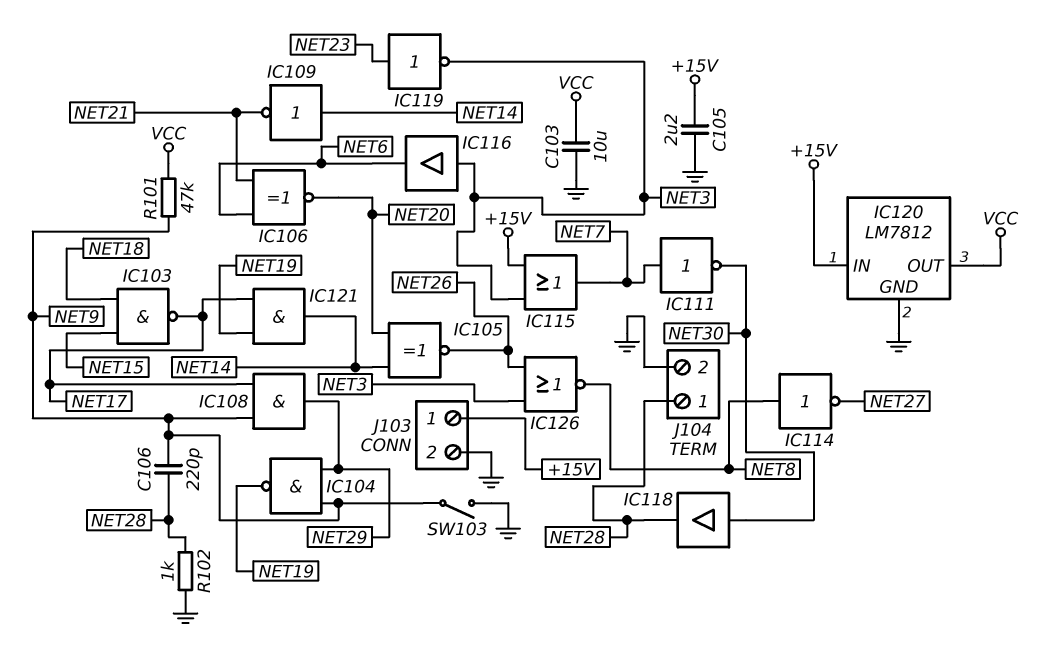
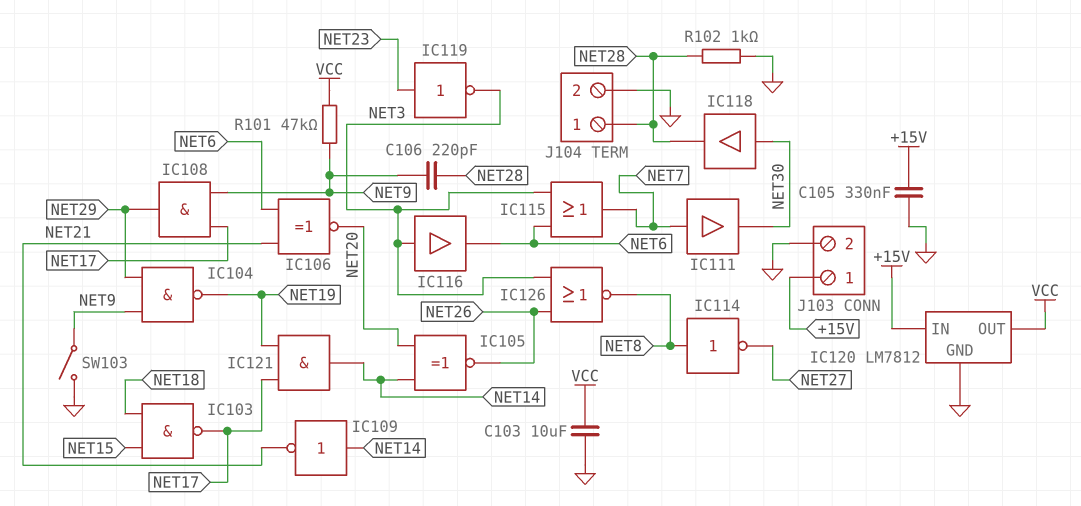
C105: 2.2uF (+15V, GND) -> 330nF (+15V, GND)
IC111: NOT (in NET7, out NET30) -> buffer (in NET7, out NET30)
IC115: OR (in +15V, in NET3, out NET7) -> OR (in NET3, in NET6, out NET7)

